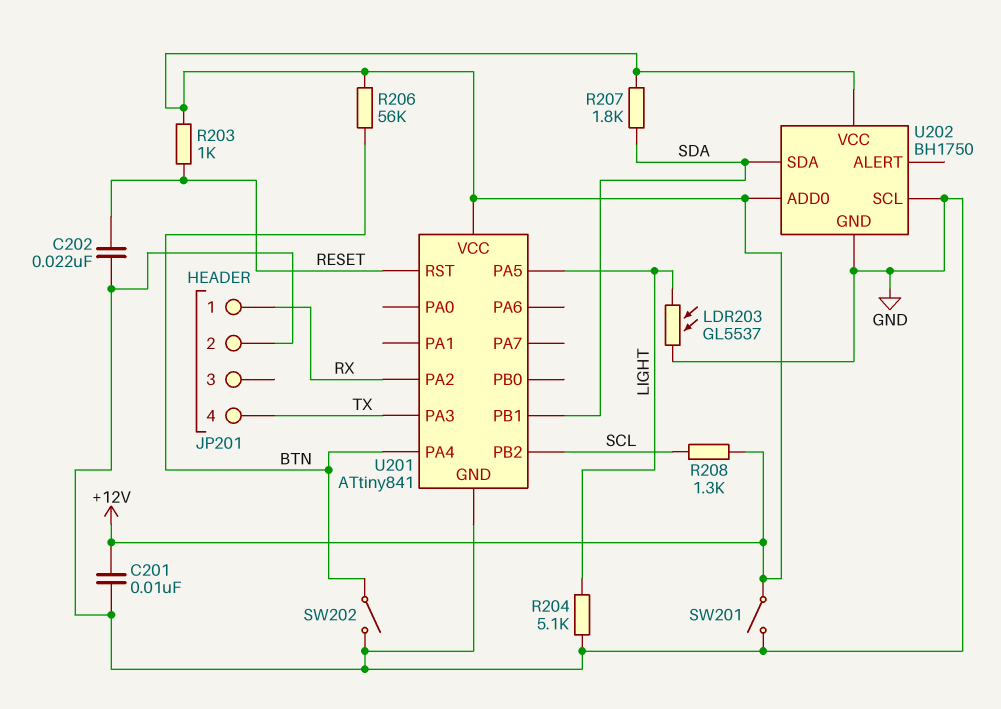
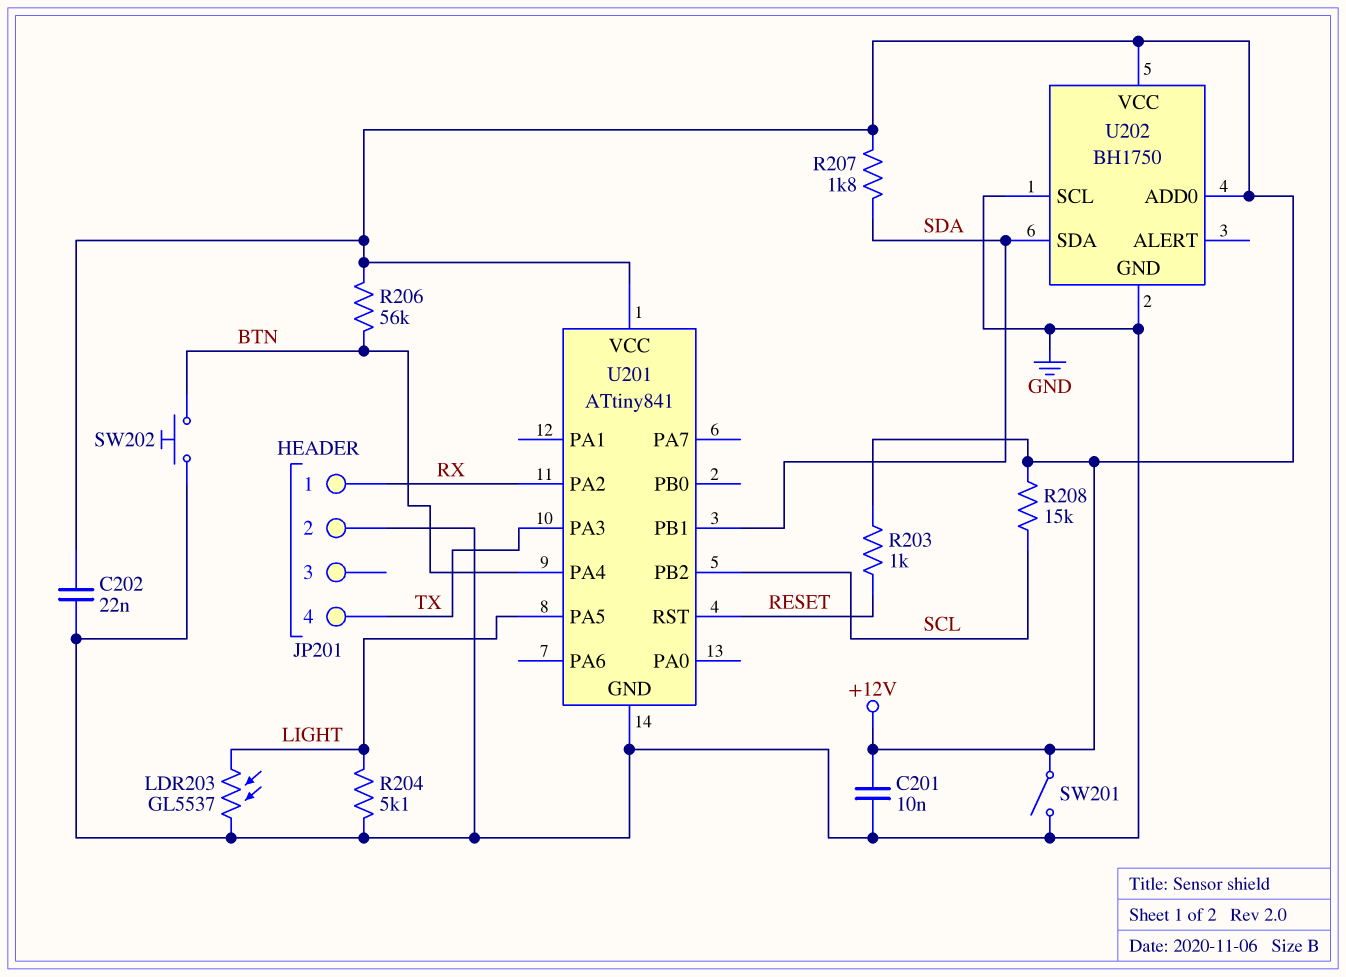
C202: 22nF (GND, RESET) -> 22nF (+12V, GND)
R208: 1.3k (+12V, SCL) -> 15k (+12V, SCL)
SW202: switch (BTN, GND) -> button (BTN, GND)

